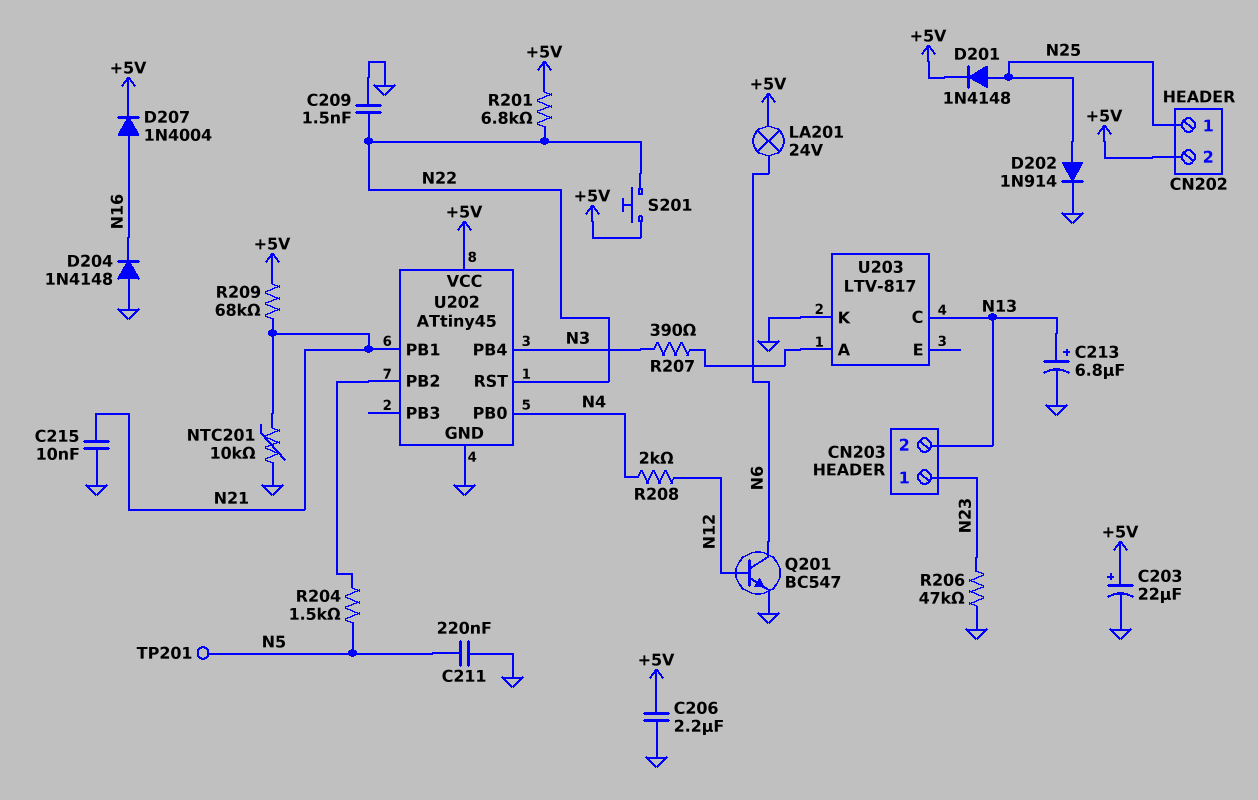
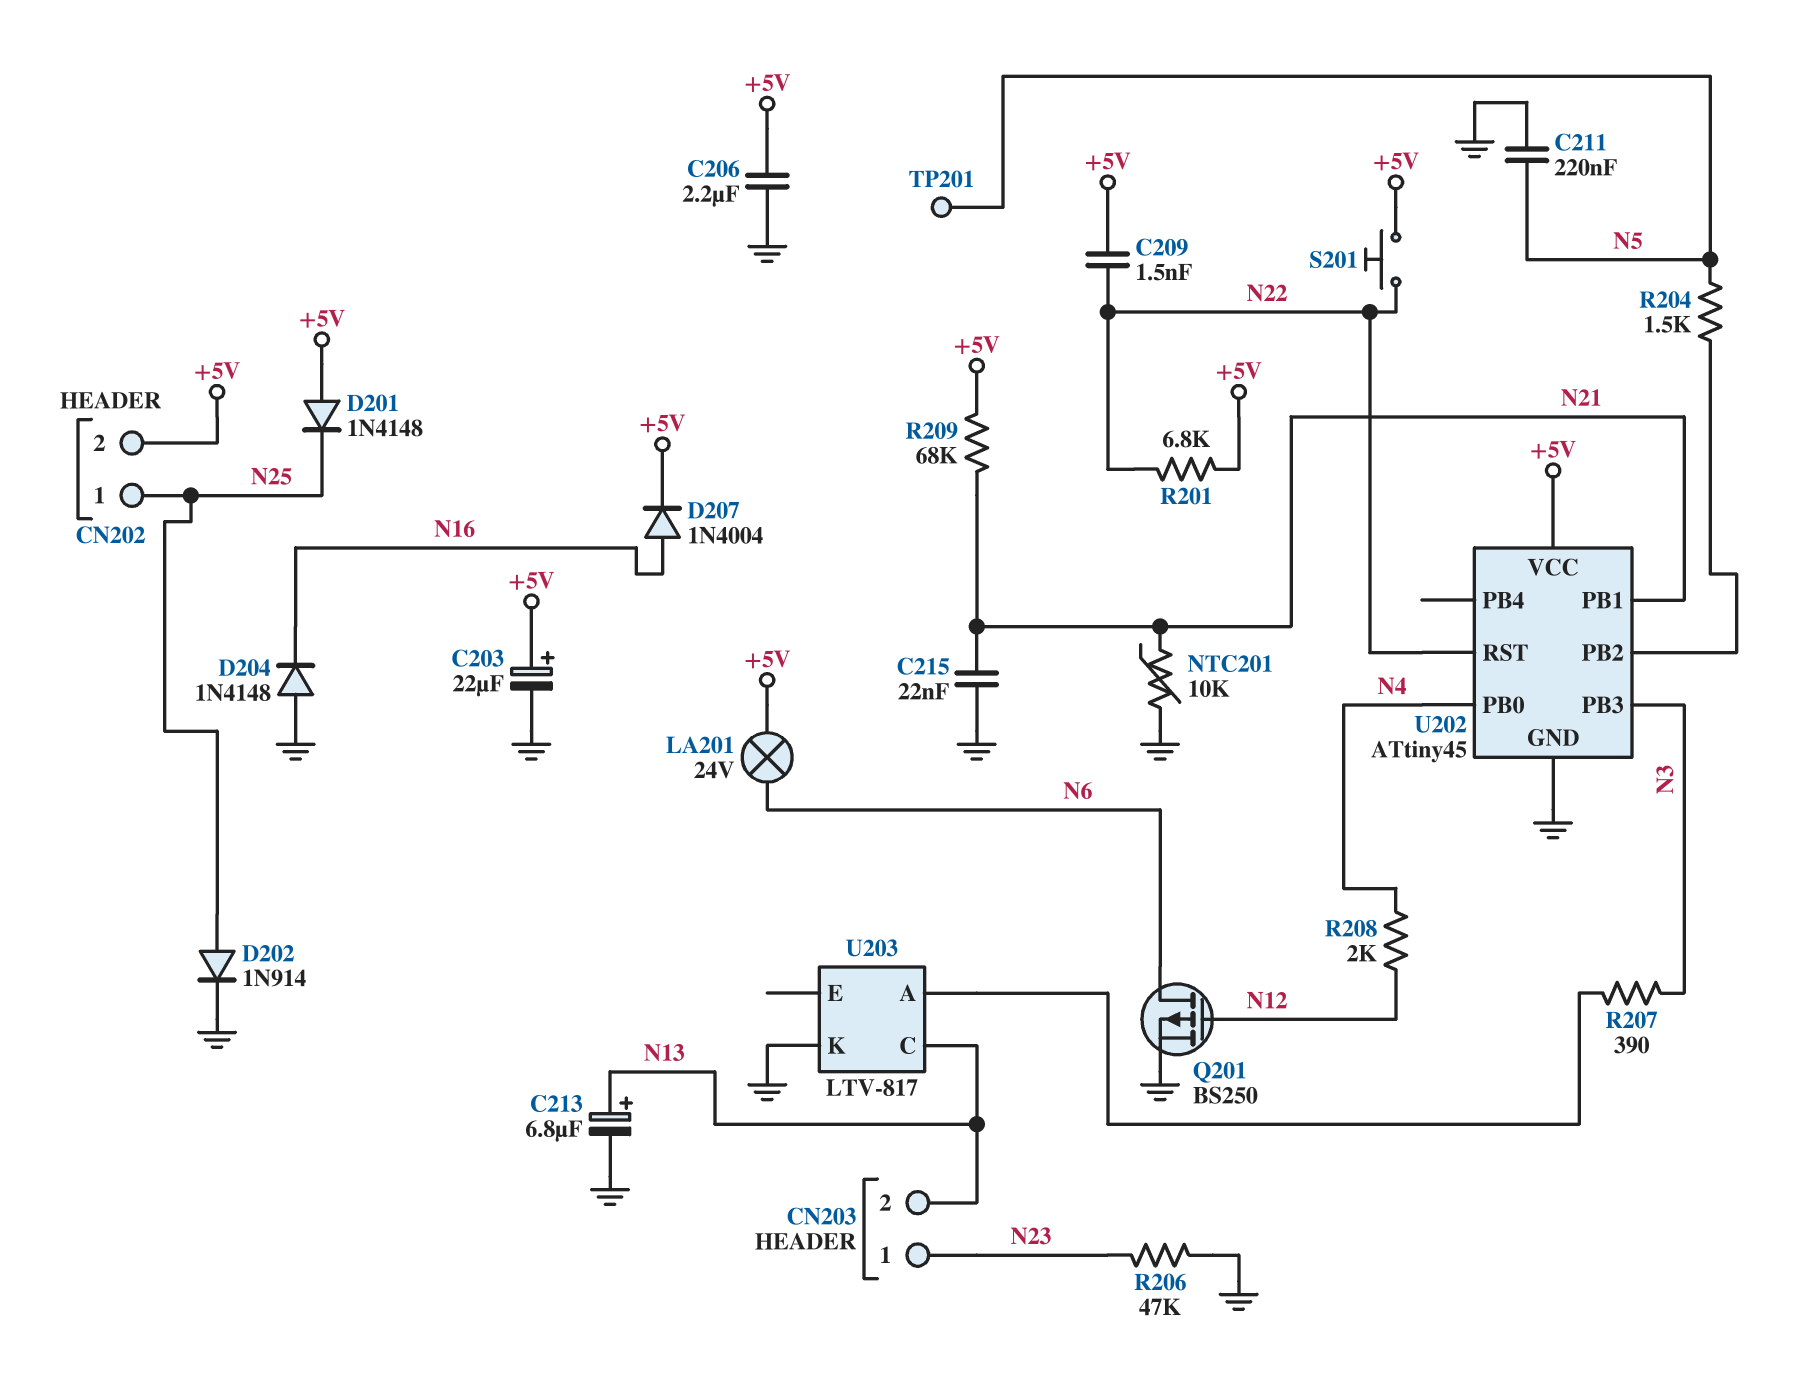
C209: 1.5nF (GND, N22) -> 1.5nF (+5V, N22)
C215: 10nF (GND, N21) -> 22nF (GND, N21)
D201: diode 1N4148 (A N25, K +5V) -> diode 1N4148 (A +5V, K N25)
Q201: NPN BC547 (B N12, C N6, E GND) -> PMOS BS250 (G N12, D N6, S GND)
U202 pin PB3: none -> N3
U202 pin PB4: N3 -> none

